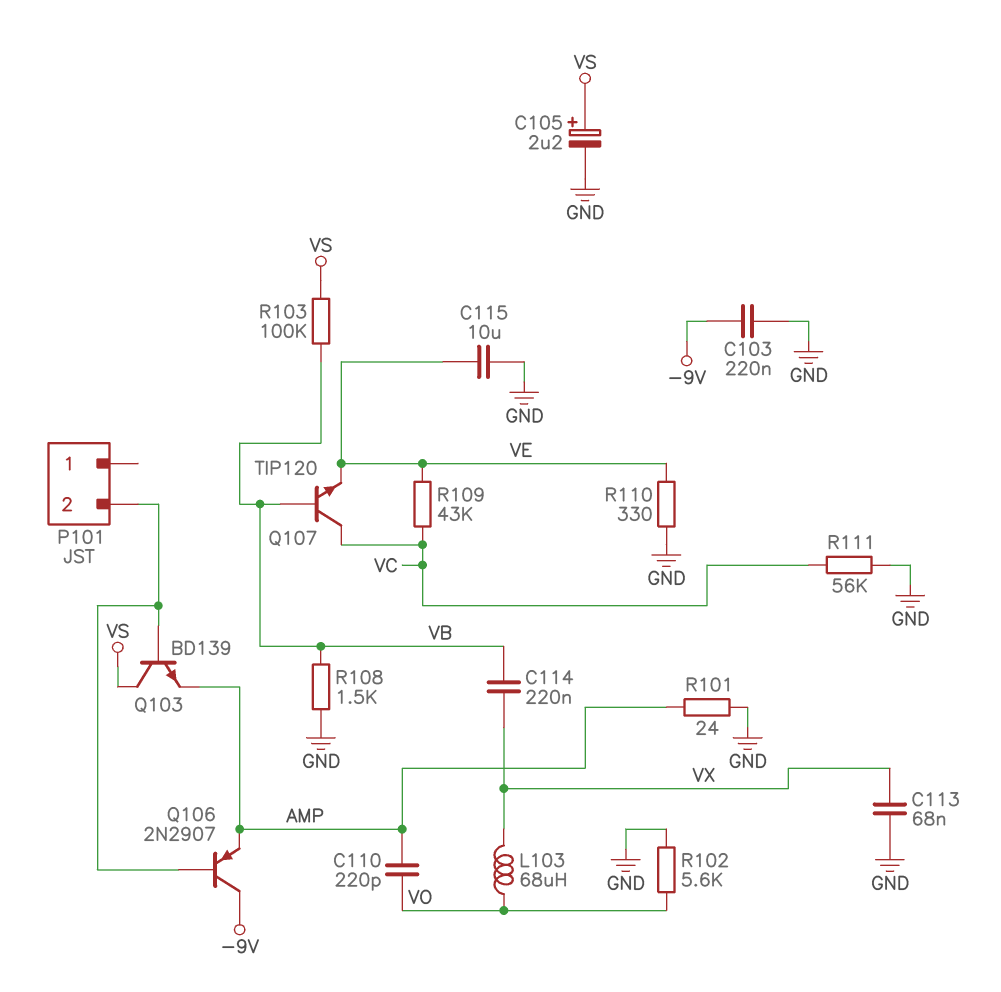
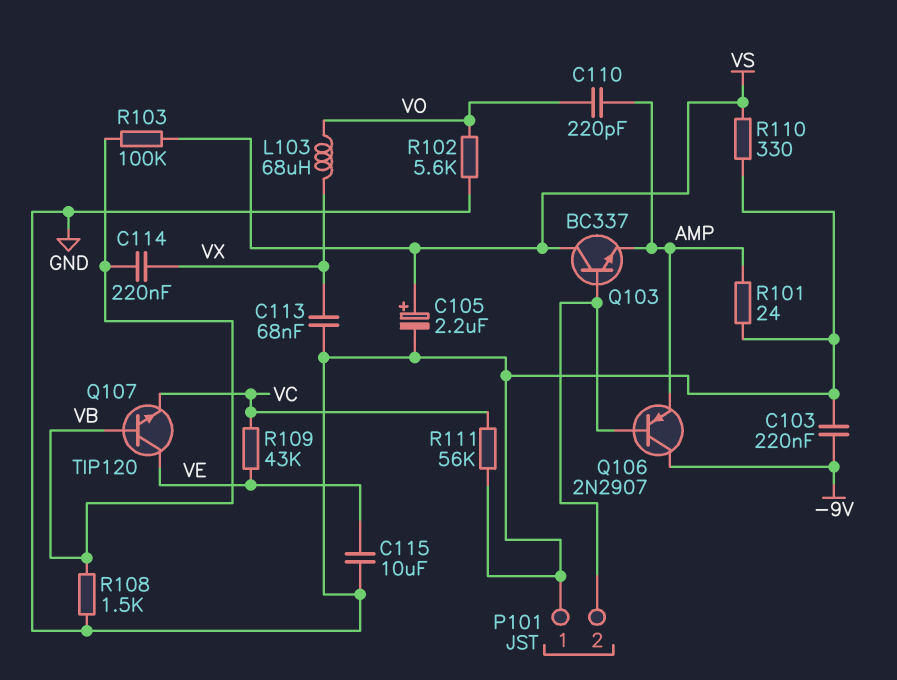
P101 pin 1: none -> GND
Q103: NPN BD139 (B P101/2, C VS, E AMP) -> NPN BC337 (B P101/2, C VS, E AMP)
Q107: NPN TIP120 (B VB, C VC, E VE) -> NPN TIP120 (B VB, C VE, E VC)
R110: 330 (GND, VE) -> 330 (GND, VS)

